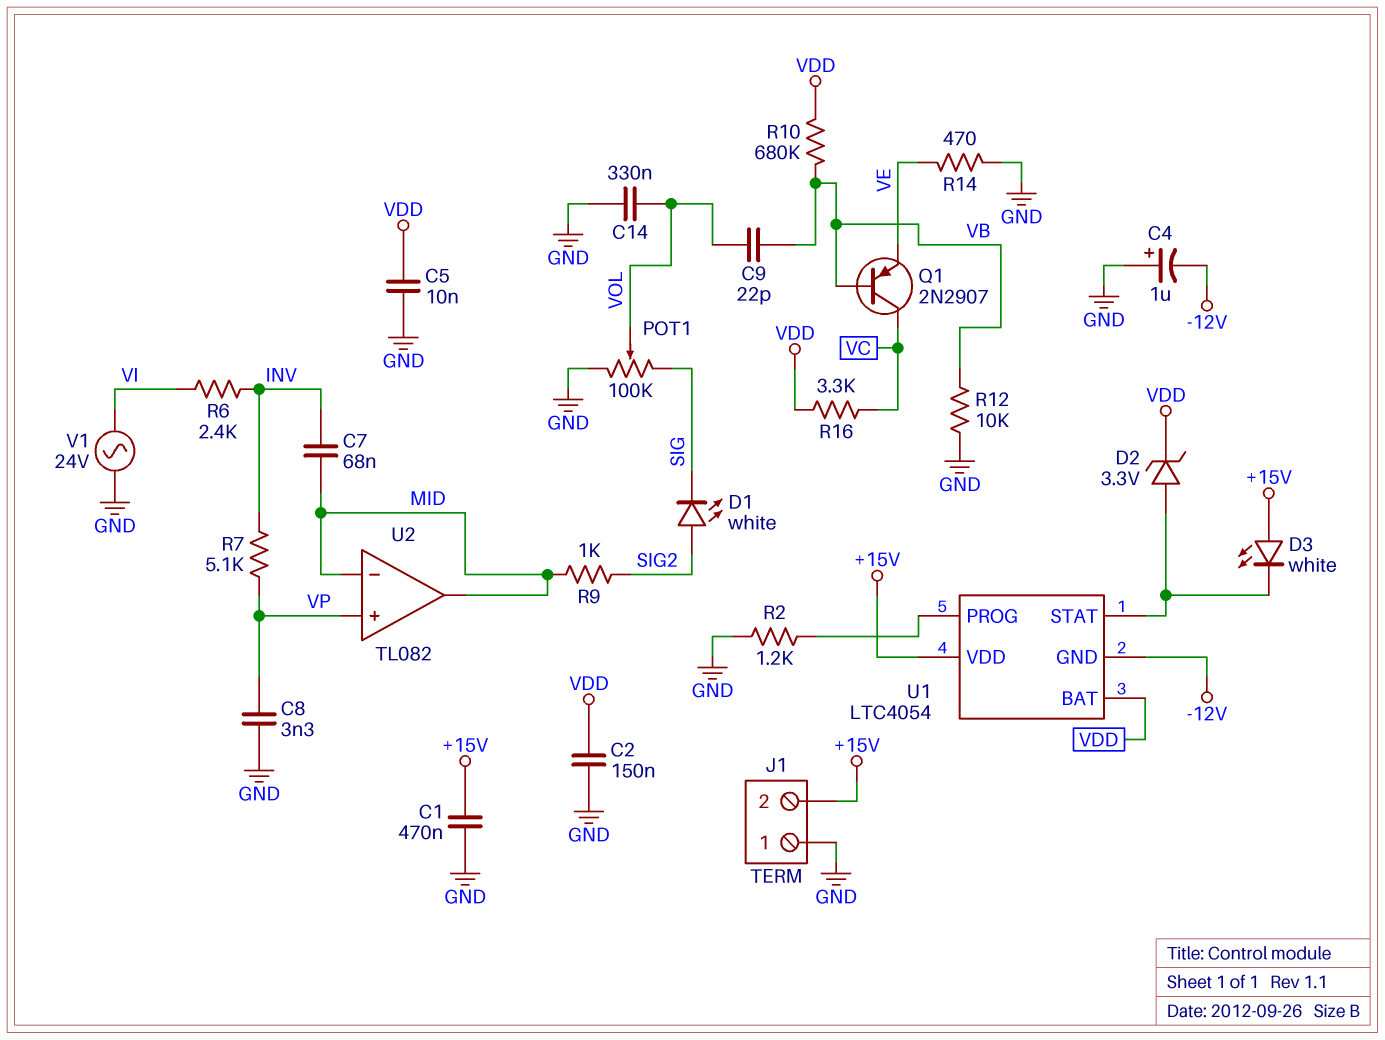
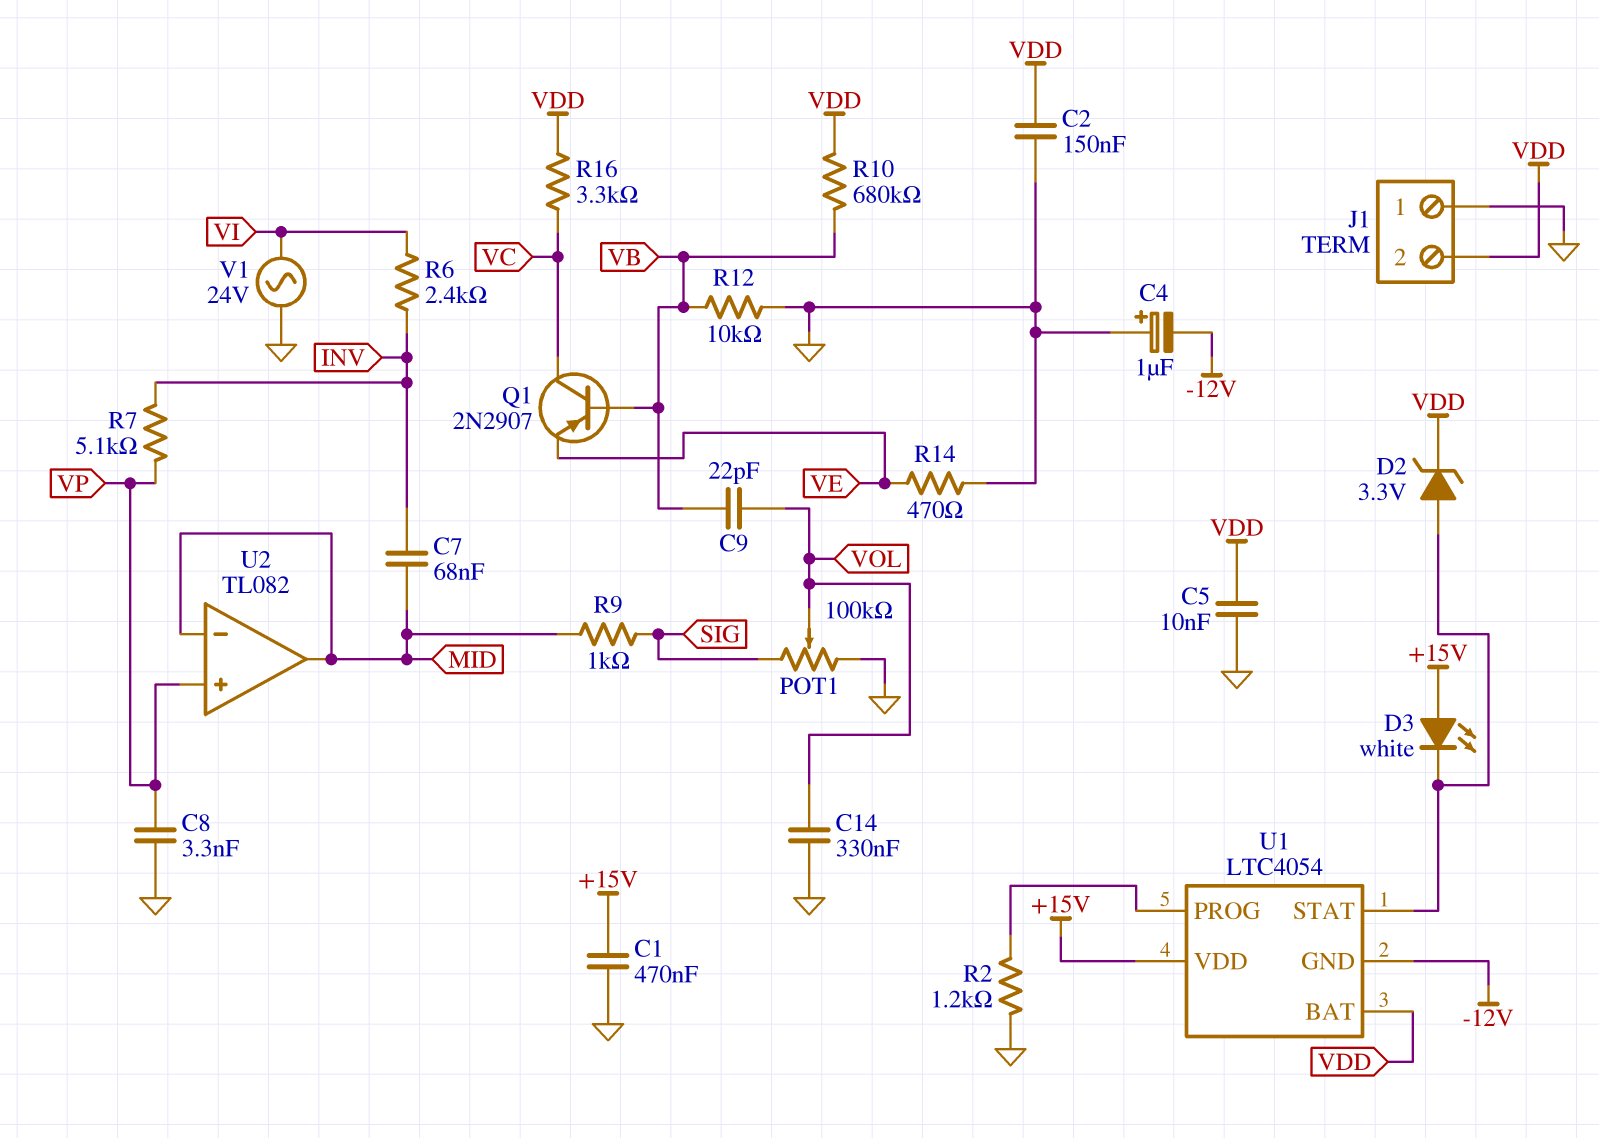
D1: LED white (A SIG2, K SIG) -> none
J1 pin 2: +15V -> VDD
R9: 1k (MID, SIG2) -> 1k (MID, SIG)

